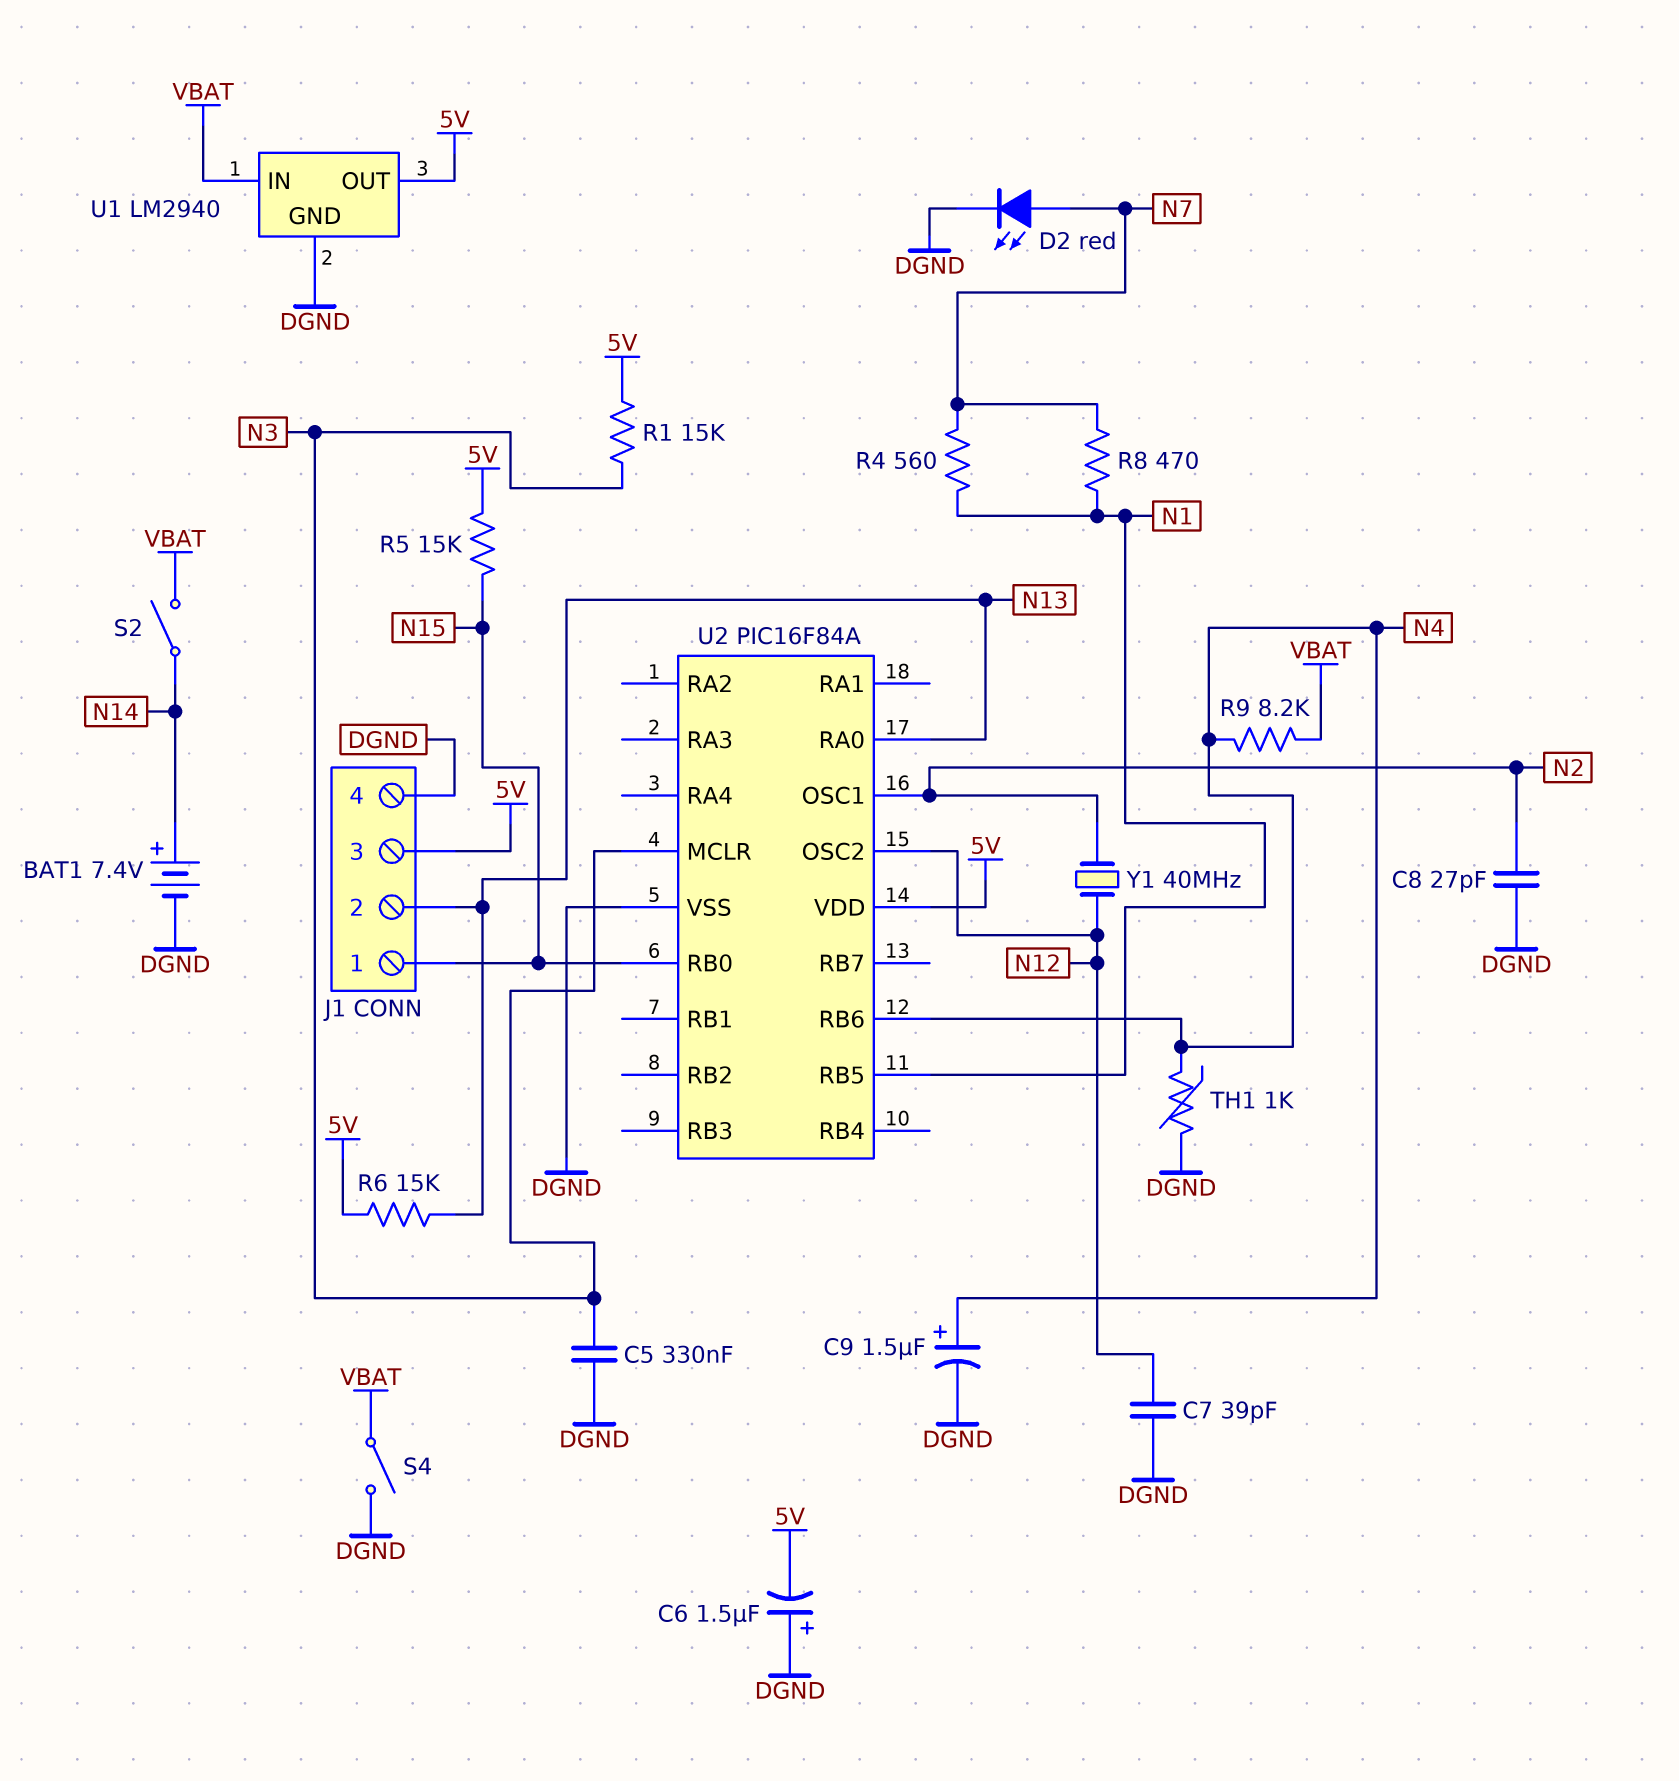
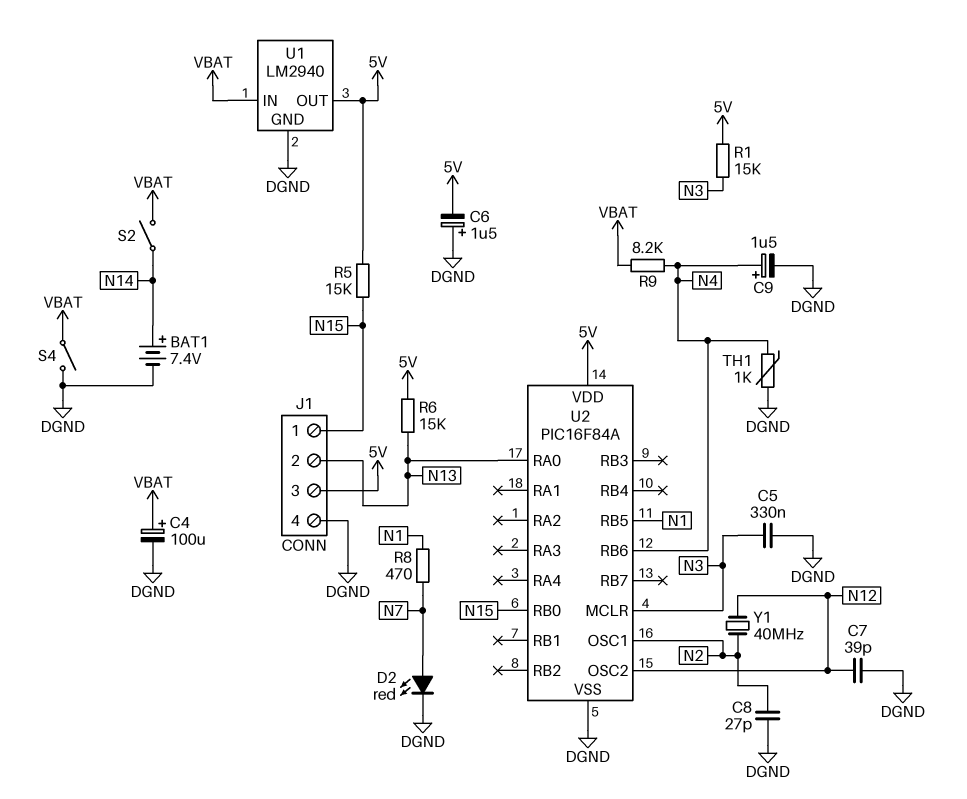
C4: none -> 100uF (plus VBAT, minus DGND)
R4: 560 (N1, N7) -> none

